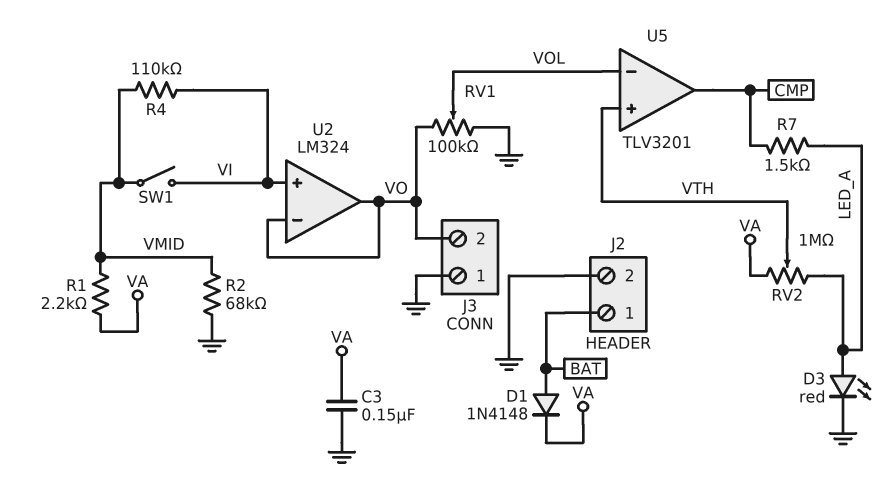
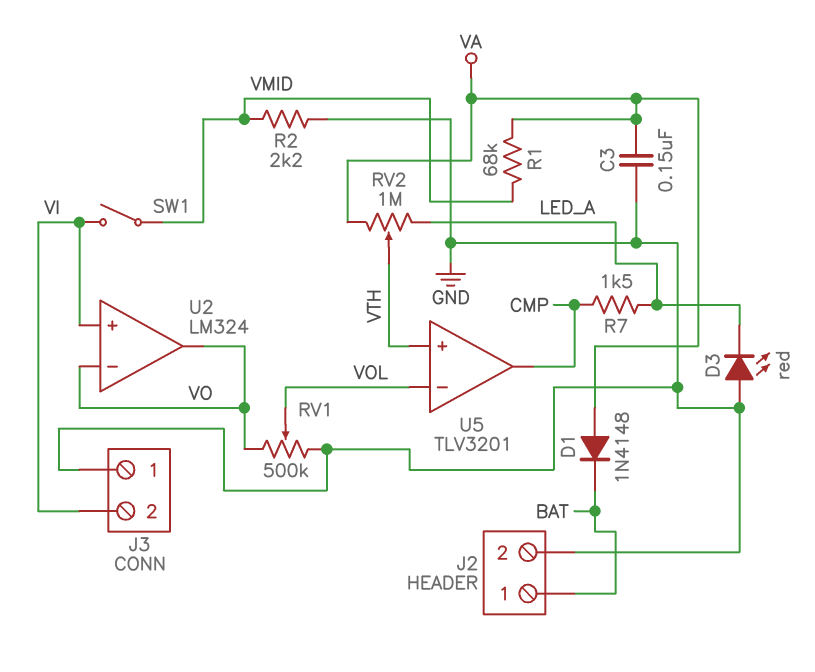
D1: diode 1N4148 (A BAT, K VA) -> diode 1N4148 (A VA, K BAT)
D3: LED red (A LED_A, K GND) -> LED red (A GND, K LED_A)
J3 pin 2: VO -> VI
R1: 2.2k (VA, VMID) -> 68k (VA, VMID)
R2: 68k (GND, VMID) -> 2.2k (GND, VMID)
R4: 110k (VI, VMID) -> none
RV1: 100k (GND, VO, wiper VOL) -> 500k (GND, VO, wiper VOL)

